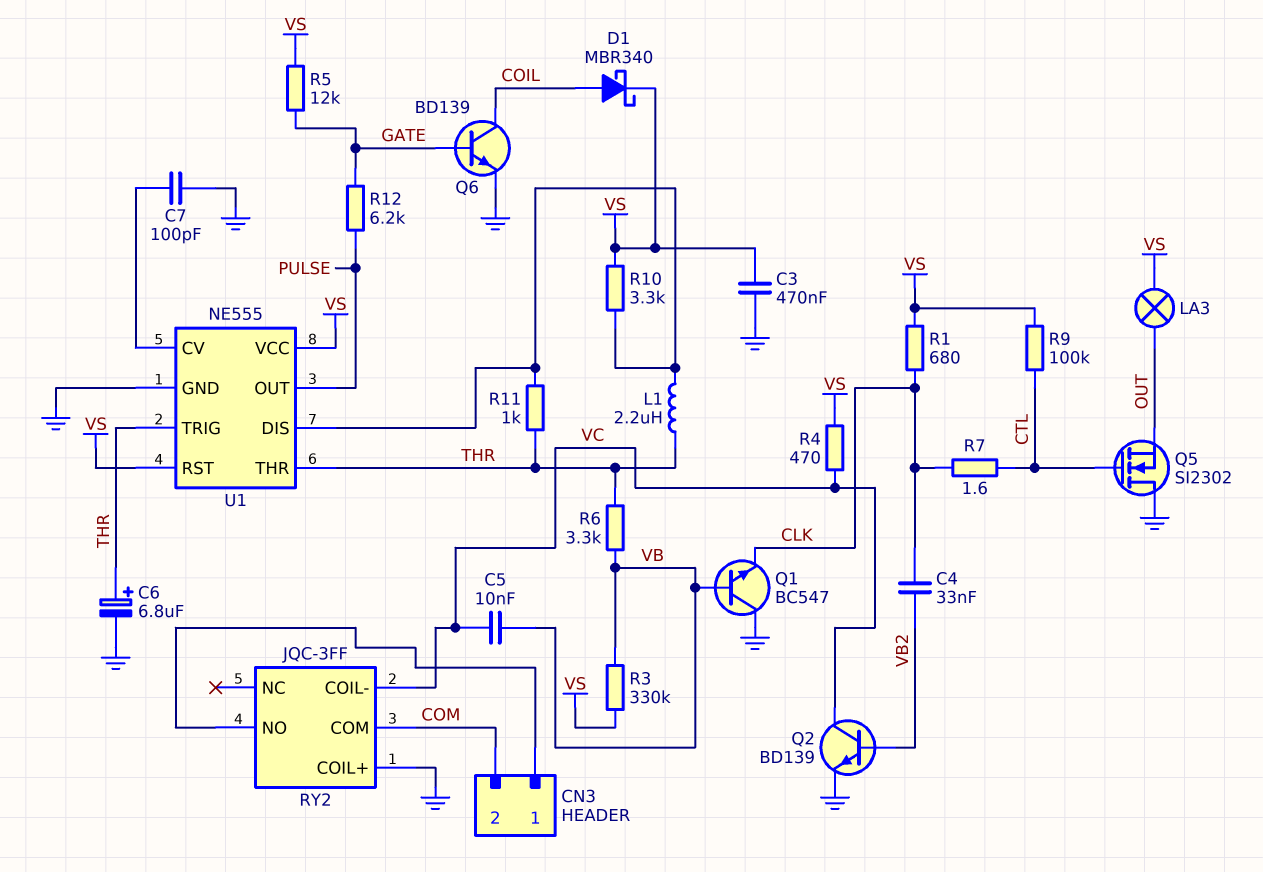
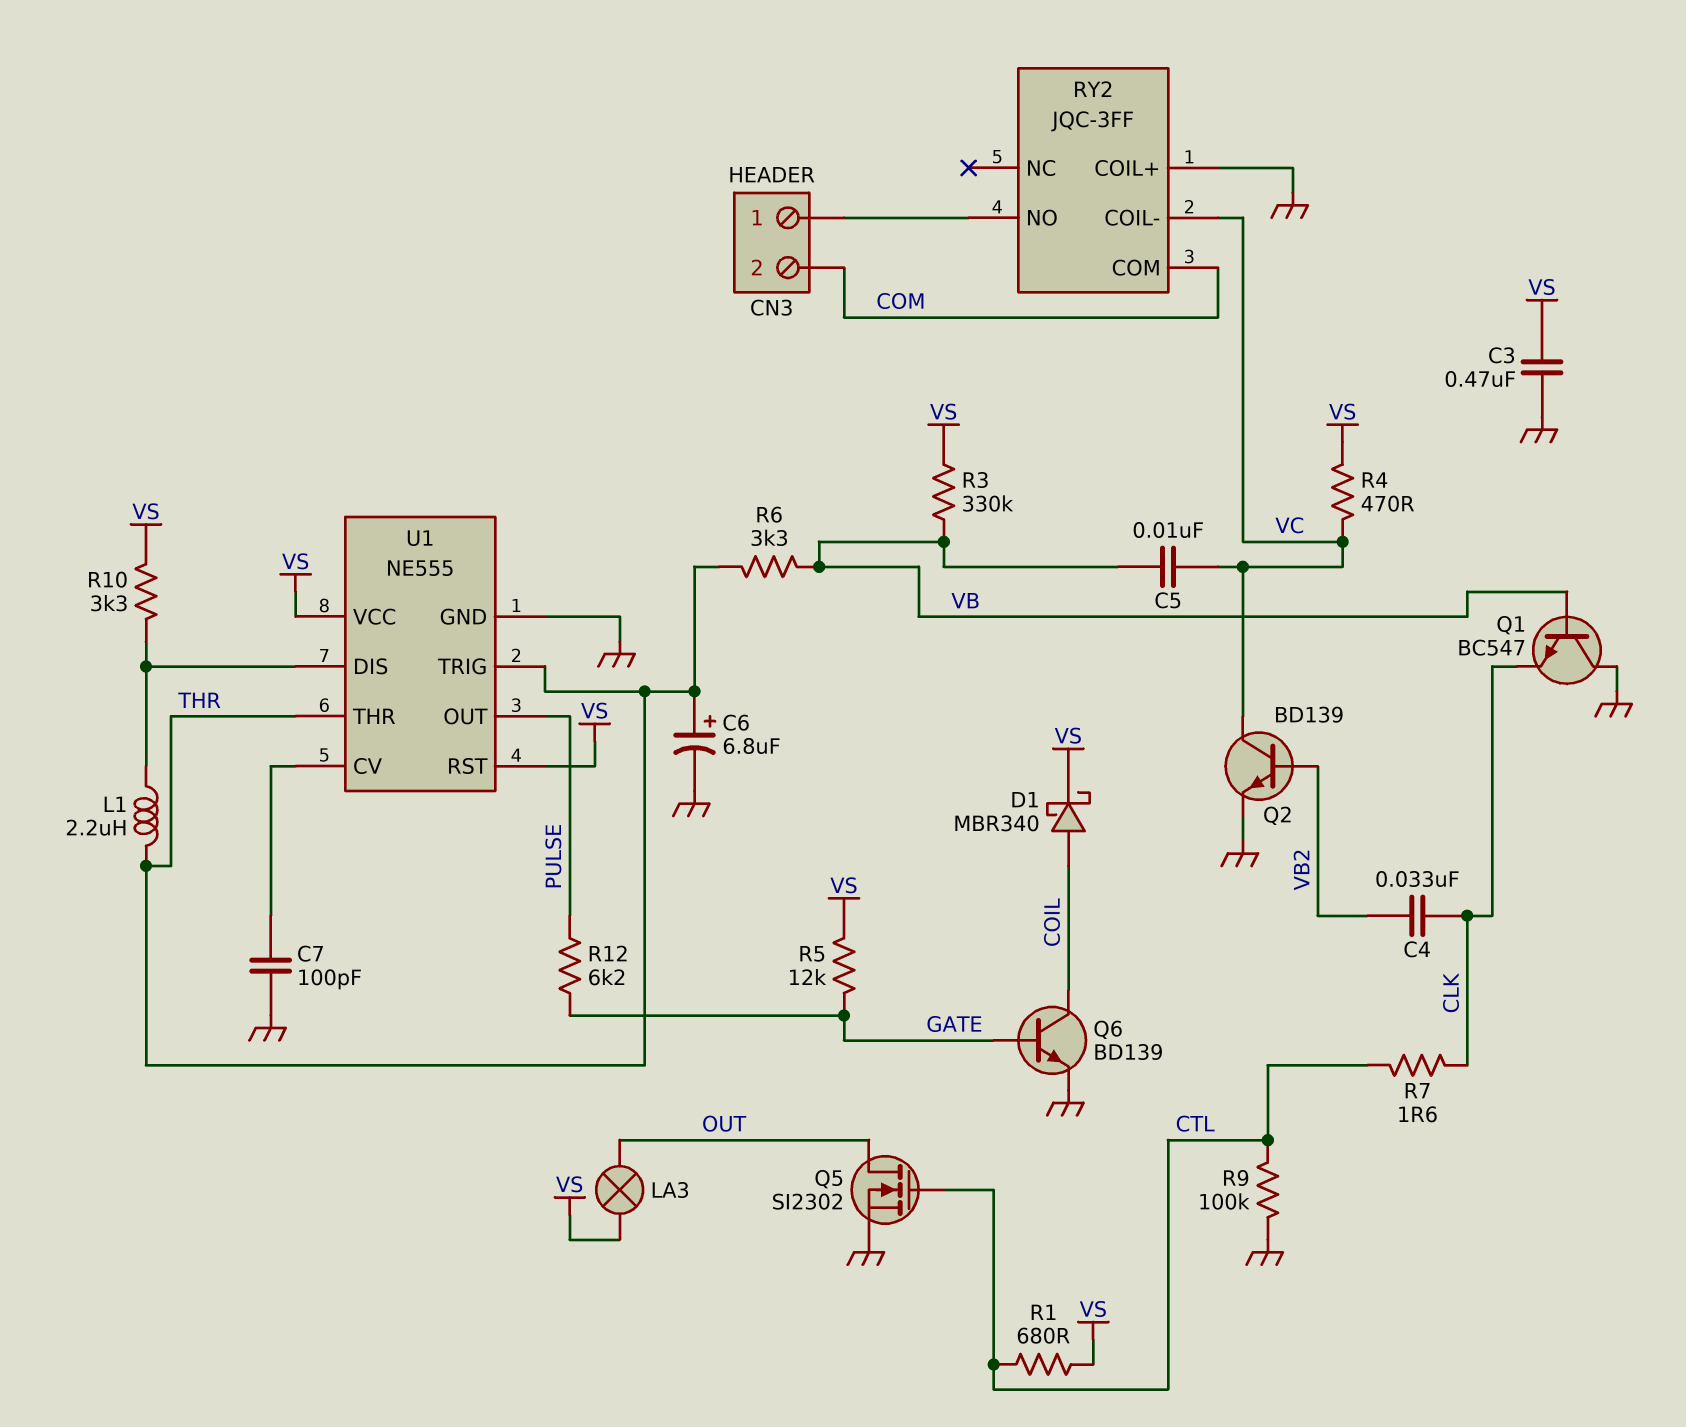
Q5: NMOS SI2302 (G CTL, D GND, S OUT) -> NMOS SI2302 (G CTL, D OUT, S GND)
R1: 680 (CLK, VS) -> 680 (CTL, VS)
R9: 100k (CTL, VS) -> 100k (CTL, GND)
R11: 1k (THR, U1/DIS) -> none

